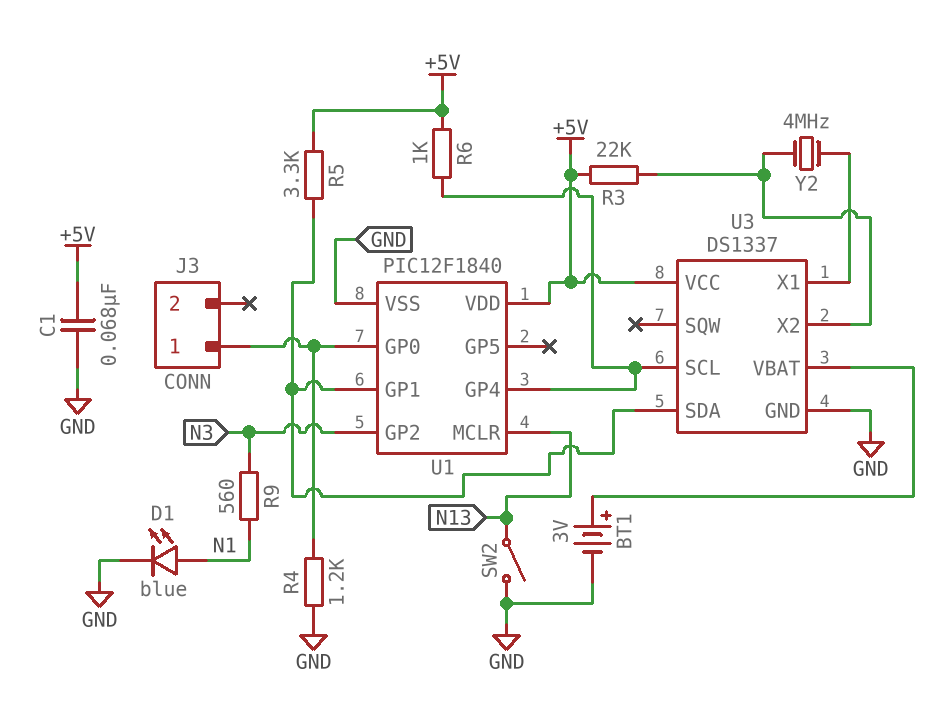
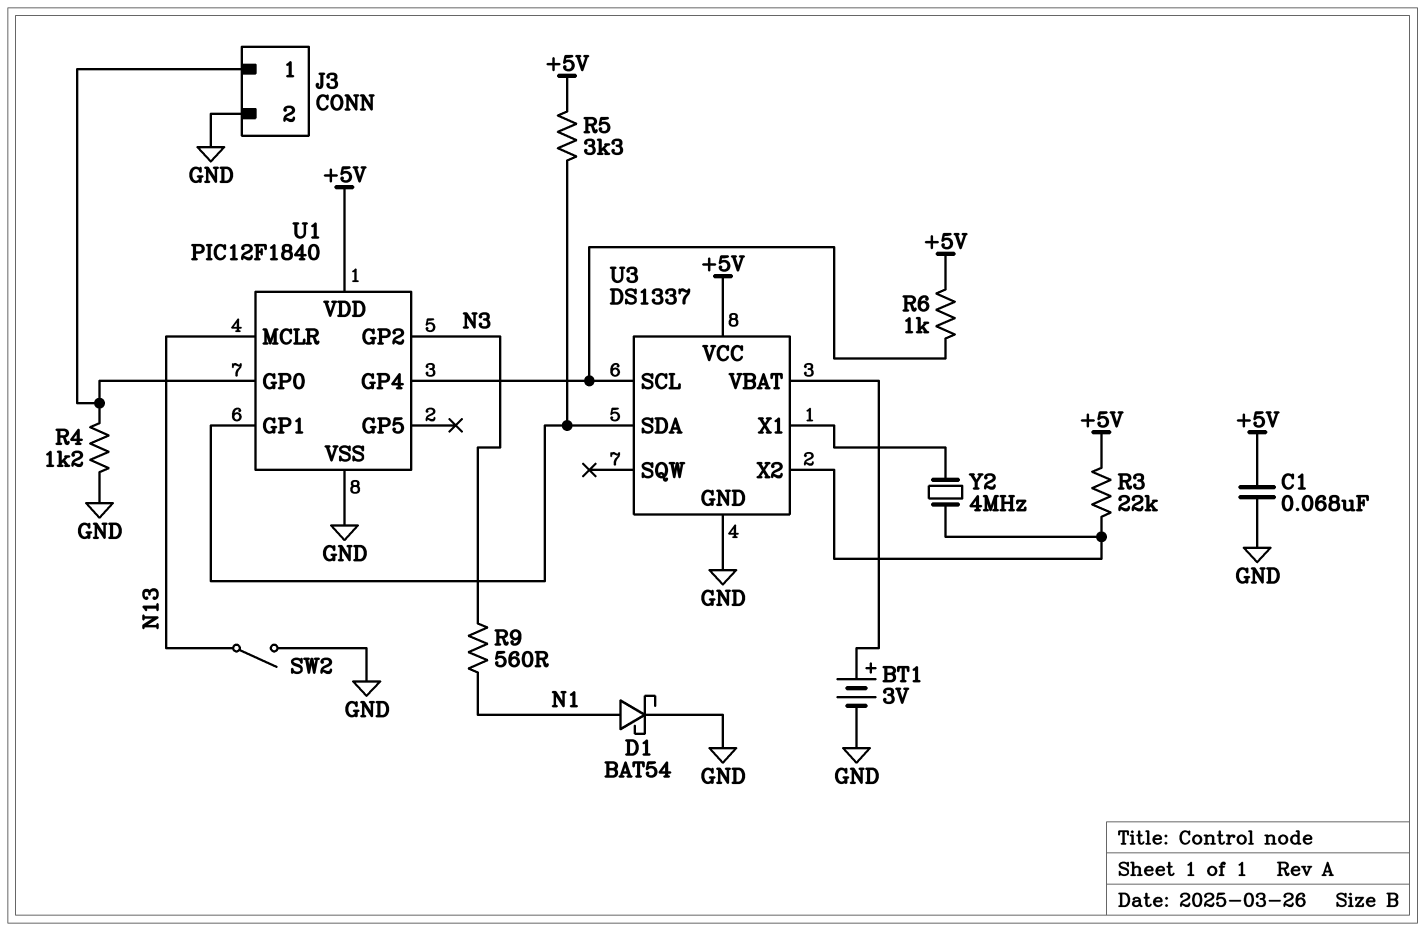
D1: LED blue (A N1, K GND) -> schottky BAT54 (A N1, K GND)
J3 pin 2: none -> GND

